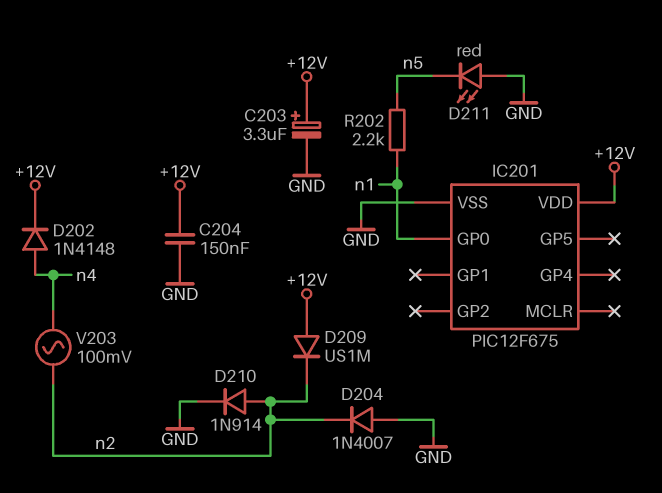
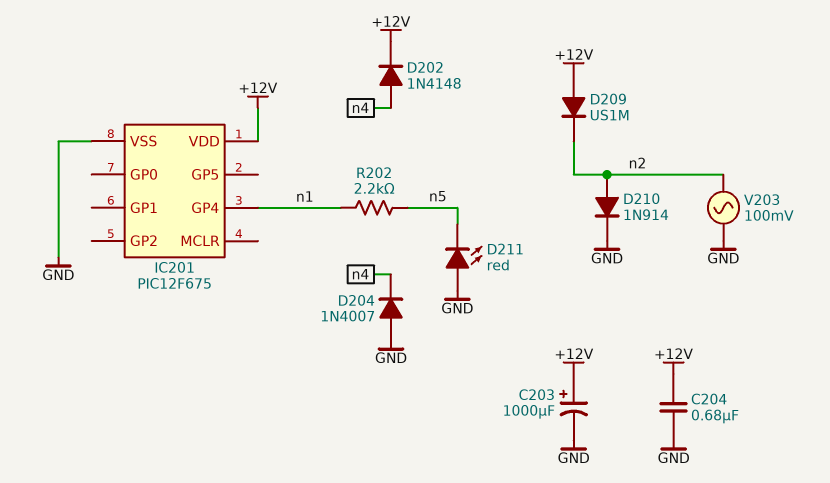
C203: 3.3uF (plus +12V, minus GND) -> 1000uF (plus +12V, minus GND)
C204: 150nF (+12V, GND) -> 680nF (+12V, GND)
D204: diode 1N4007 (A GND, K n2) -> diode 1N4007 (A GND, K n4)
IC201 pin GP0: n1 -> none
IC201 pin GP4: none -> n1
V203: AC 100mV (n2, n4) -> AC 100mV (GND, n2)

